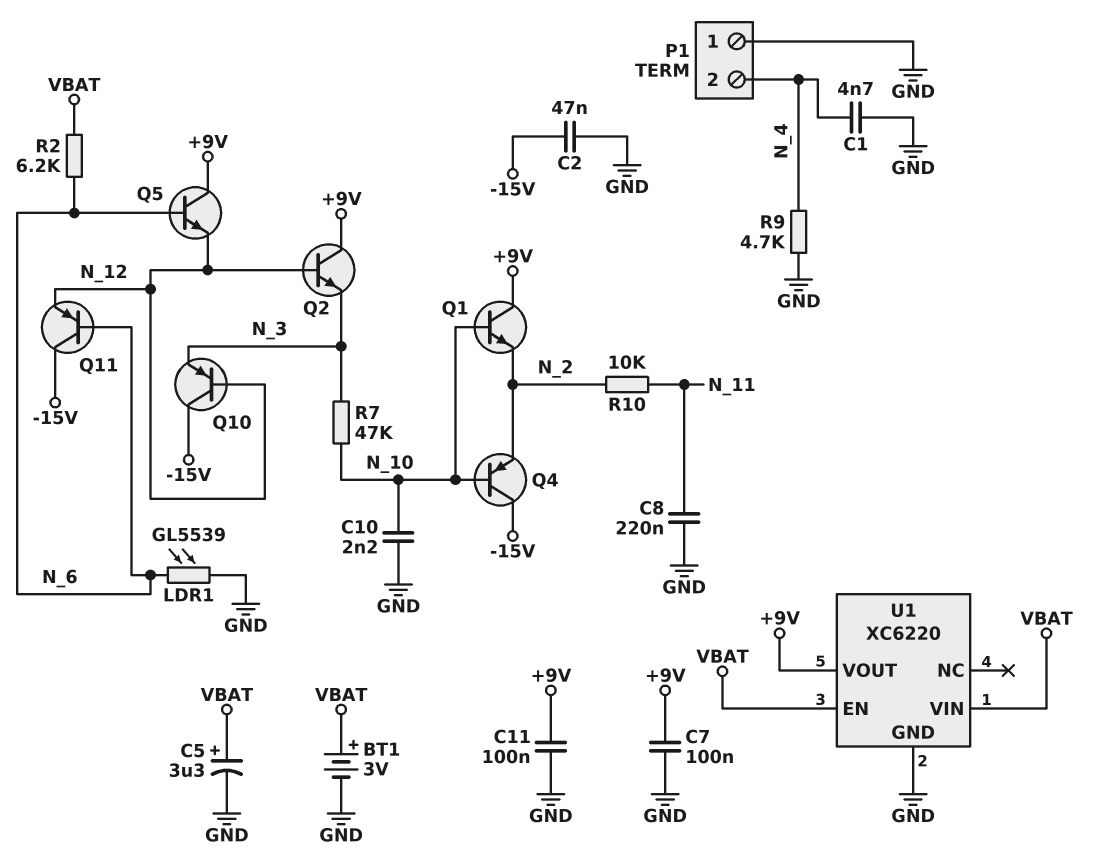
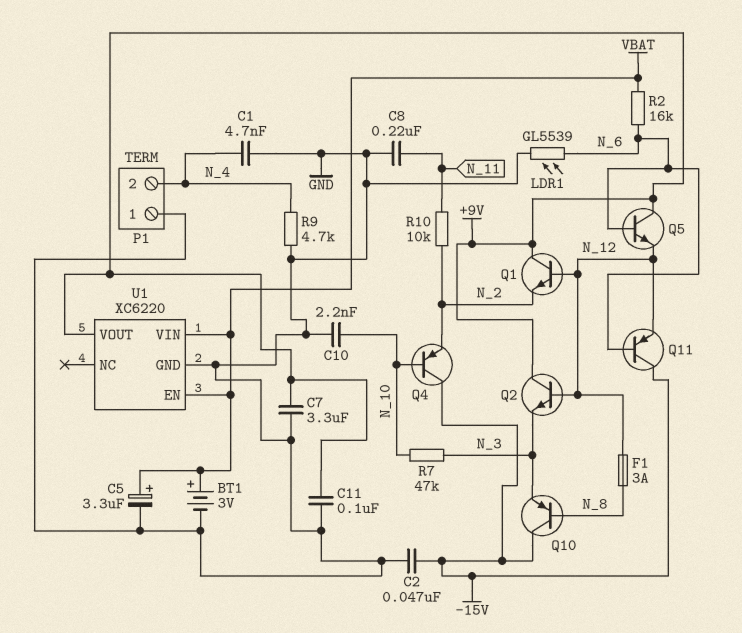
C7: 100nF (+9V, GND) -> 3.3uF (+9V, GND)
F1: none -> 3A (N_8, N_12)
Q1: NPN (B N_10, C +9V, E N_2) -> NPN (B N_12, C +9V, E N_2)
Q10: PNP (B N_12, C -15V, E N_3) -> PNP (B N_8, C -15V, E N_3)
R2: 6.2k (N_6, VBAT) -> 16k (N_6, VBAT)

